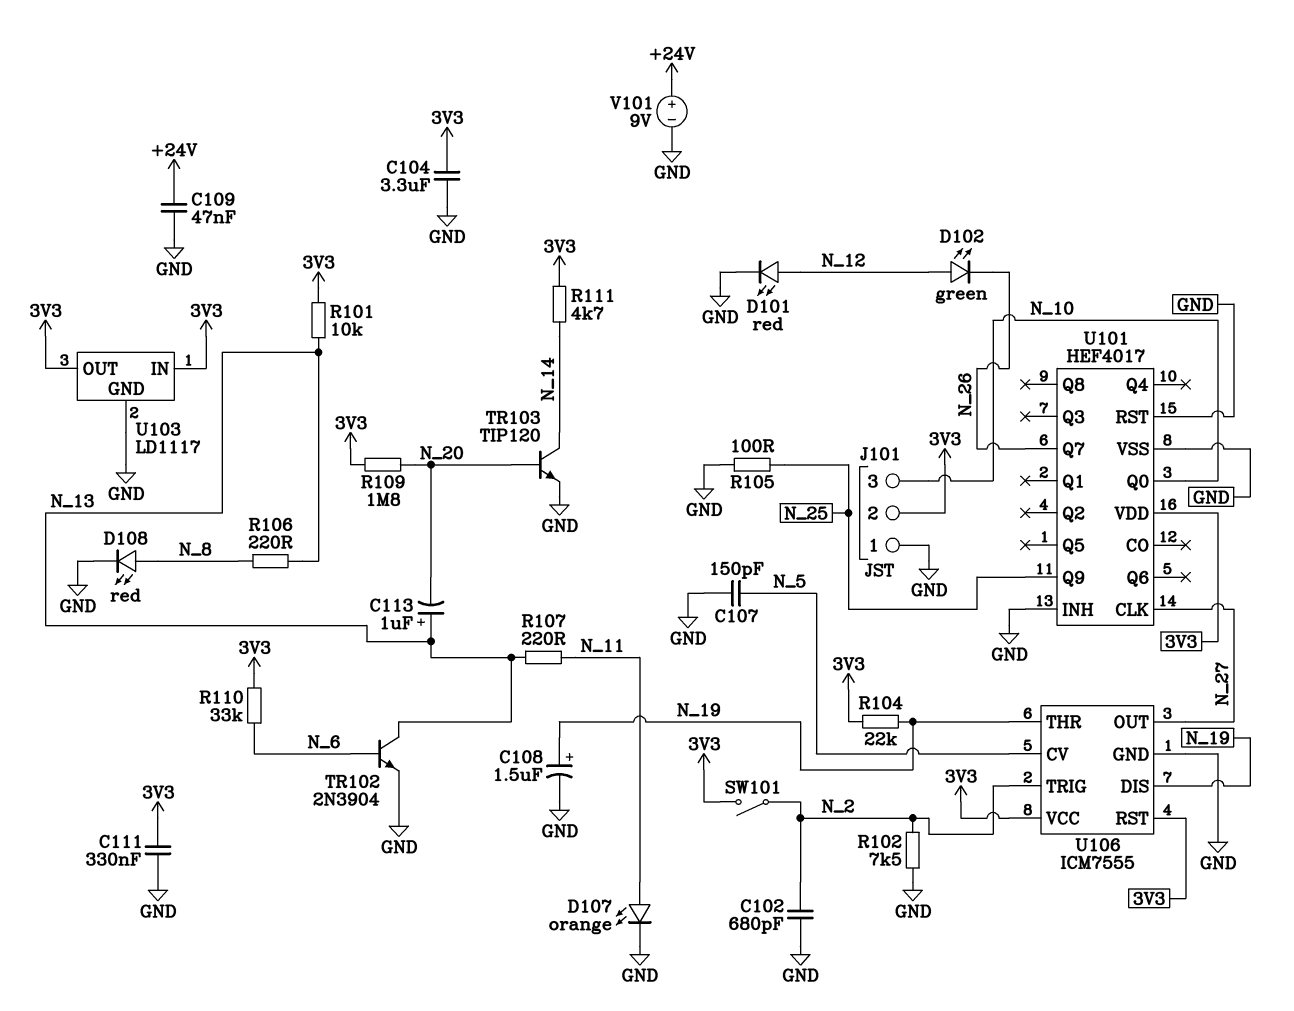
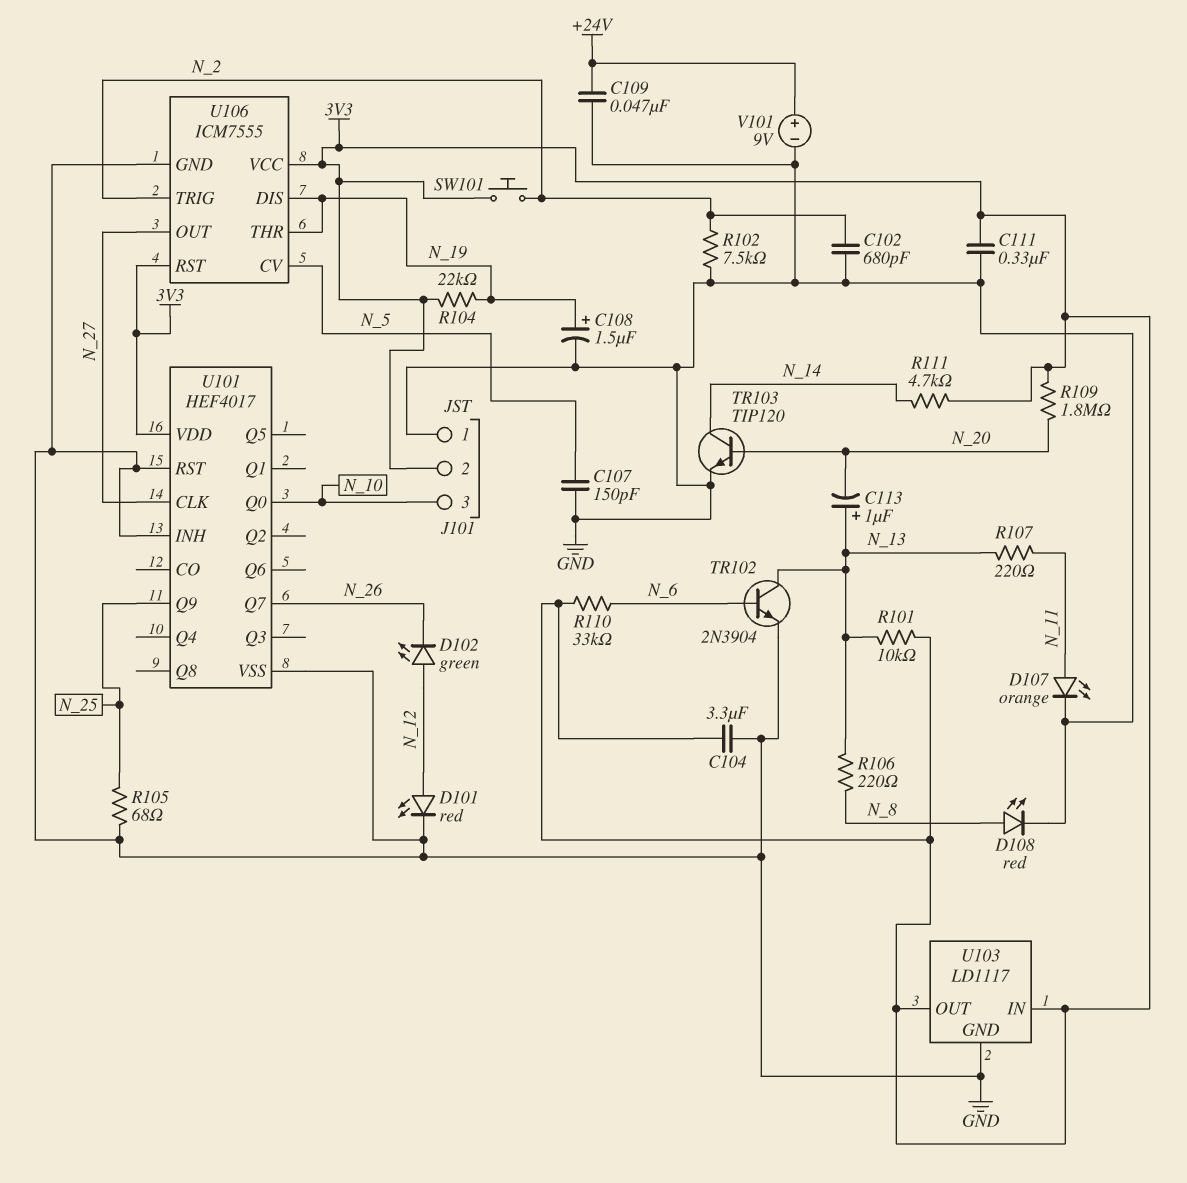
R105: 100 (GND, N_25) -> 68 (GND, N_25)
SW101: switch (3V3, N_2) -> button (3V3, N_2)

